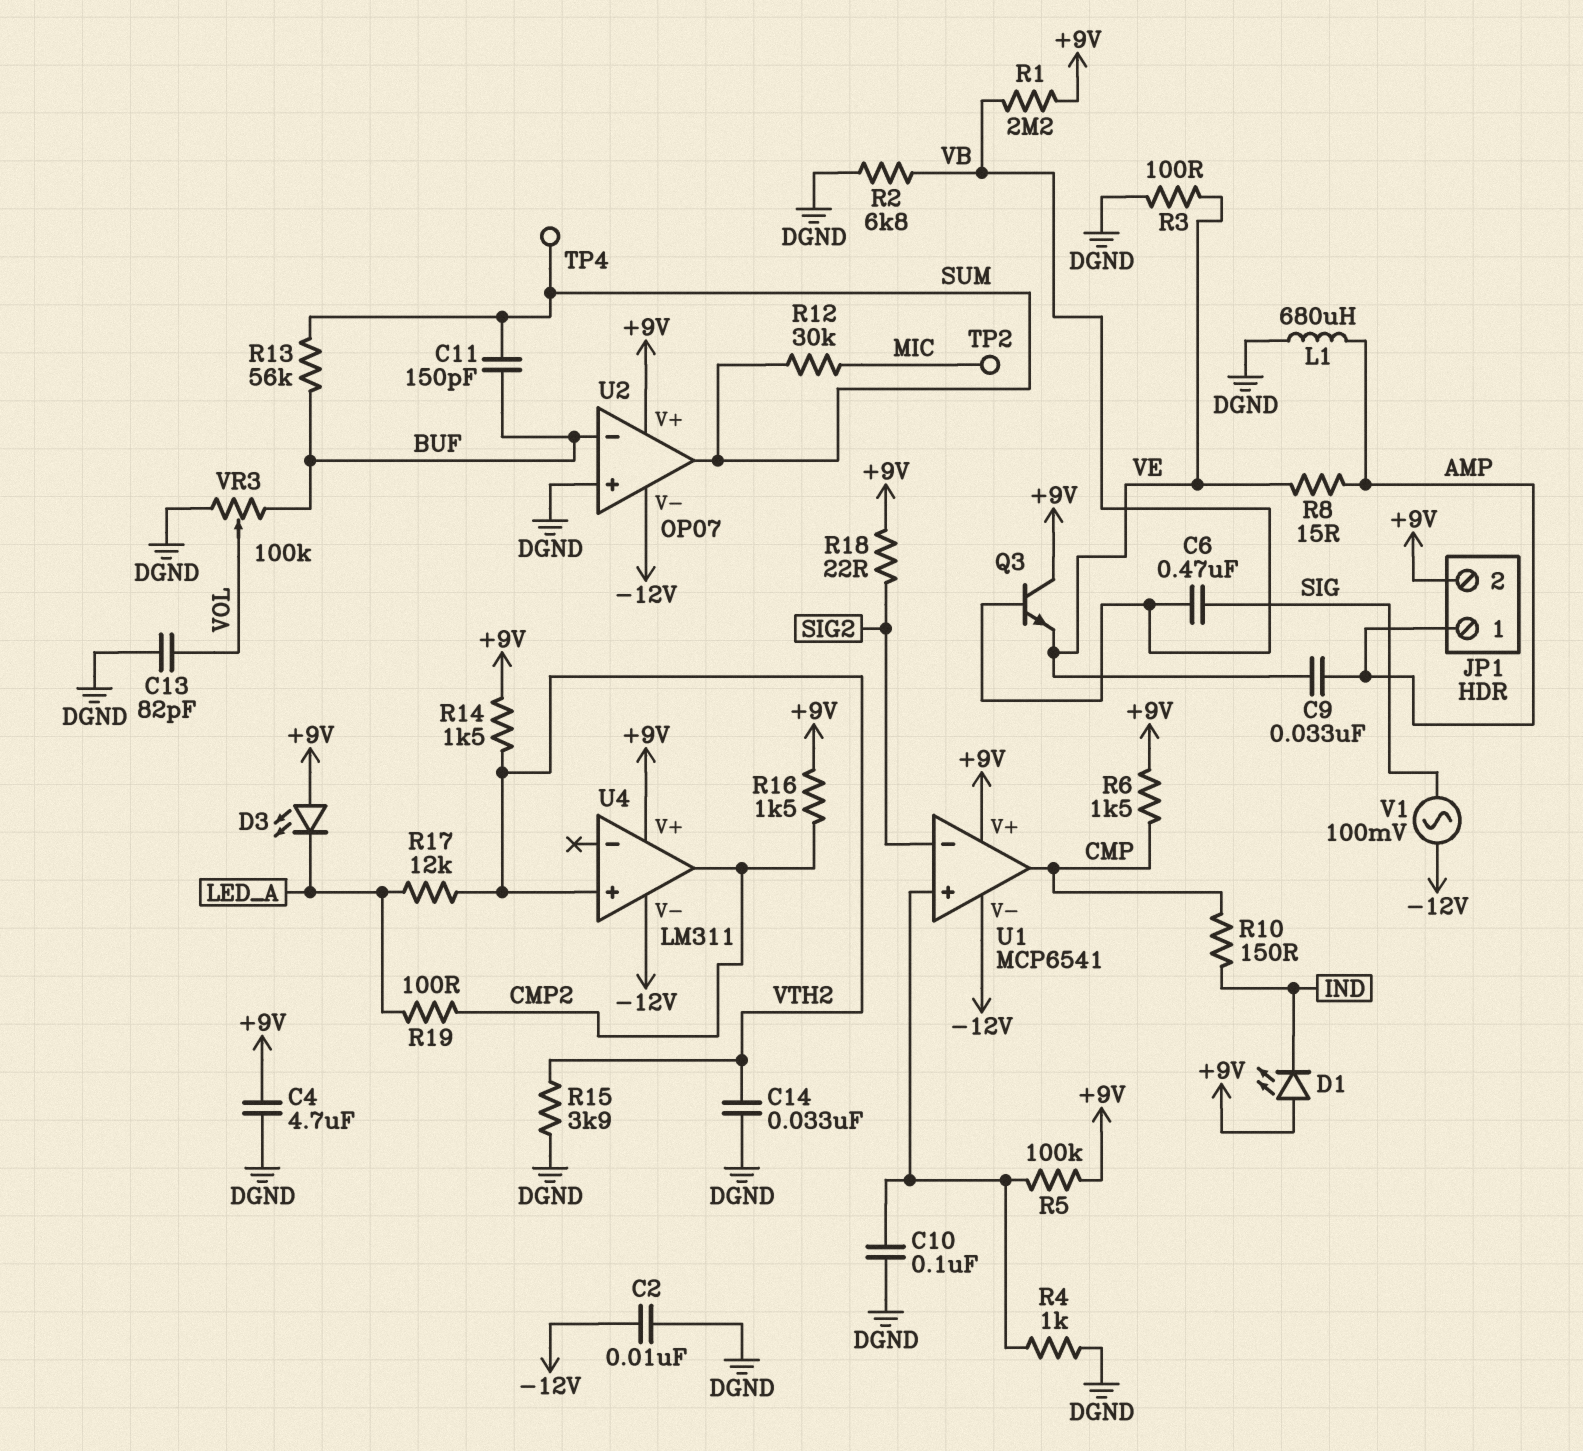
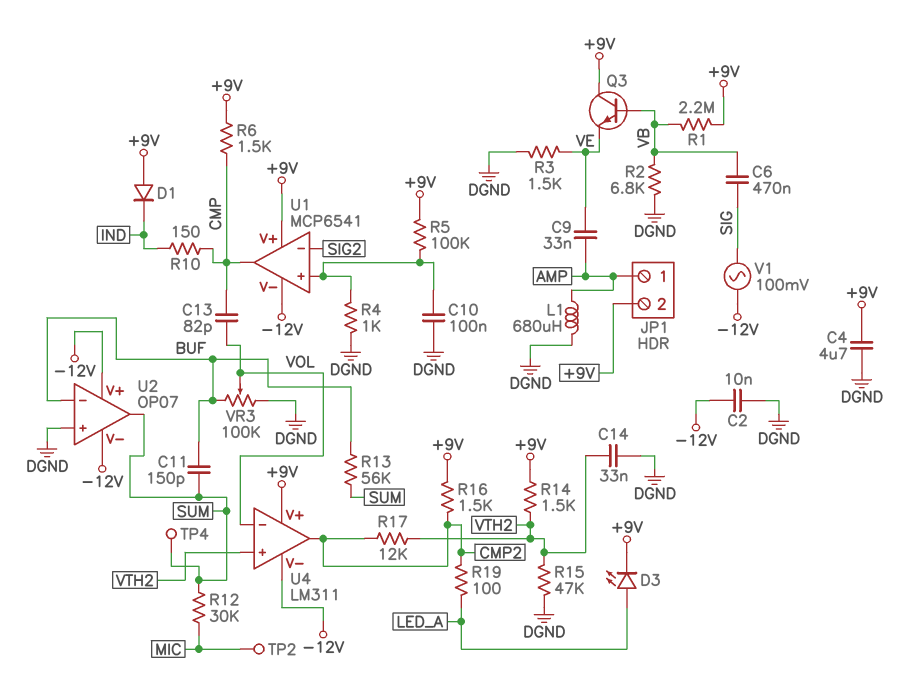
C13: 82pF (DGND, VOL) -> 82pF (CMP, VOL)
D1: LED (A +9V, K IND) -> diode (A +9V, K IND)
D3: LED (A +9V, K LED_A) -> LED (A LED_A, K +9V)
R3: 100 (DGND, VE) -> 1.5k (DGND, VE)
R8: 15 (AMP, VE) -> none
R15: 3.9k (DGND, VTH2) -> 47k (DGND, VTH2)
R17: 12k (LED_A, VTH2) -> 12k (CMP2, VTH2)
R18: 22 (+9V, SIG2) -> none
U2 pin V+: +9V -> -12V
U4 pin in-: none -> VOL

